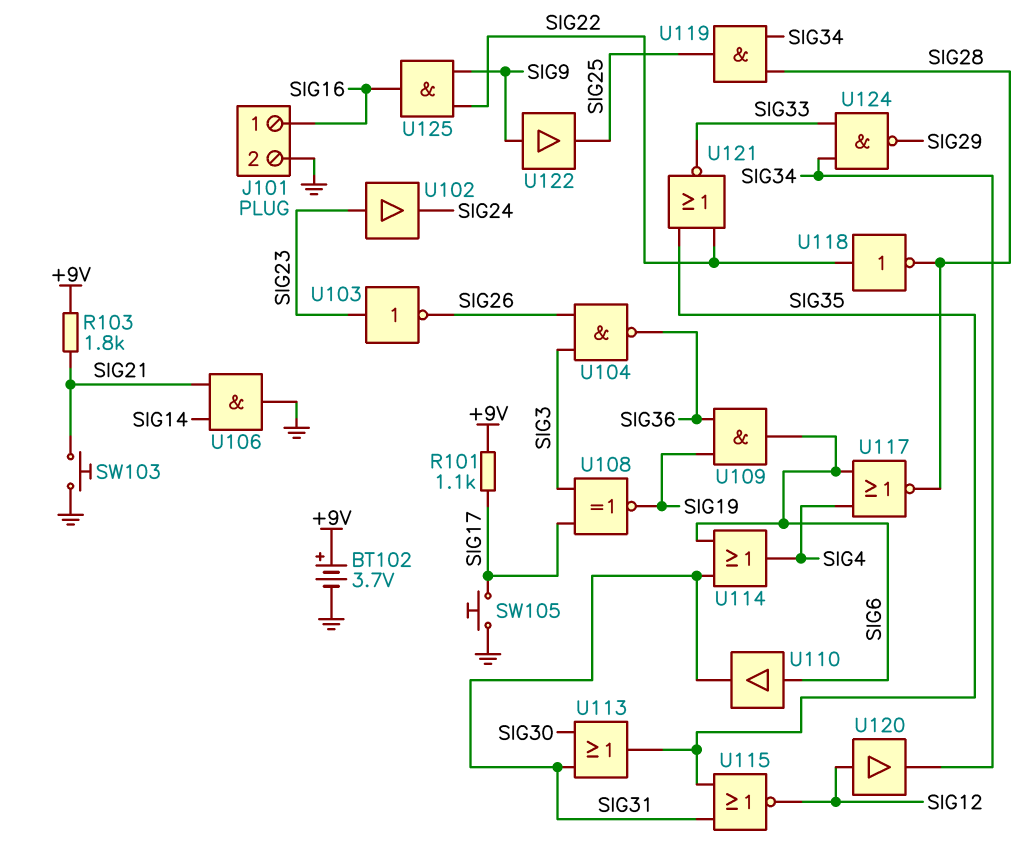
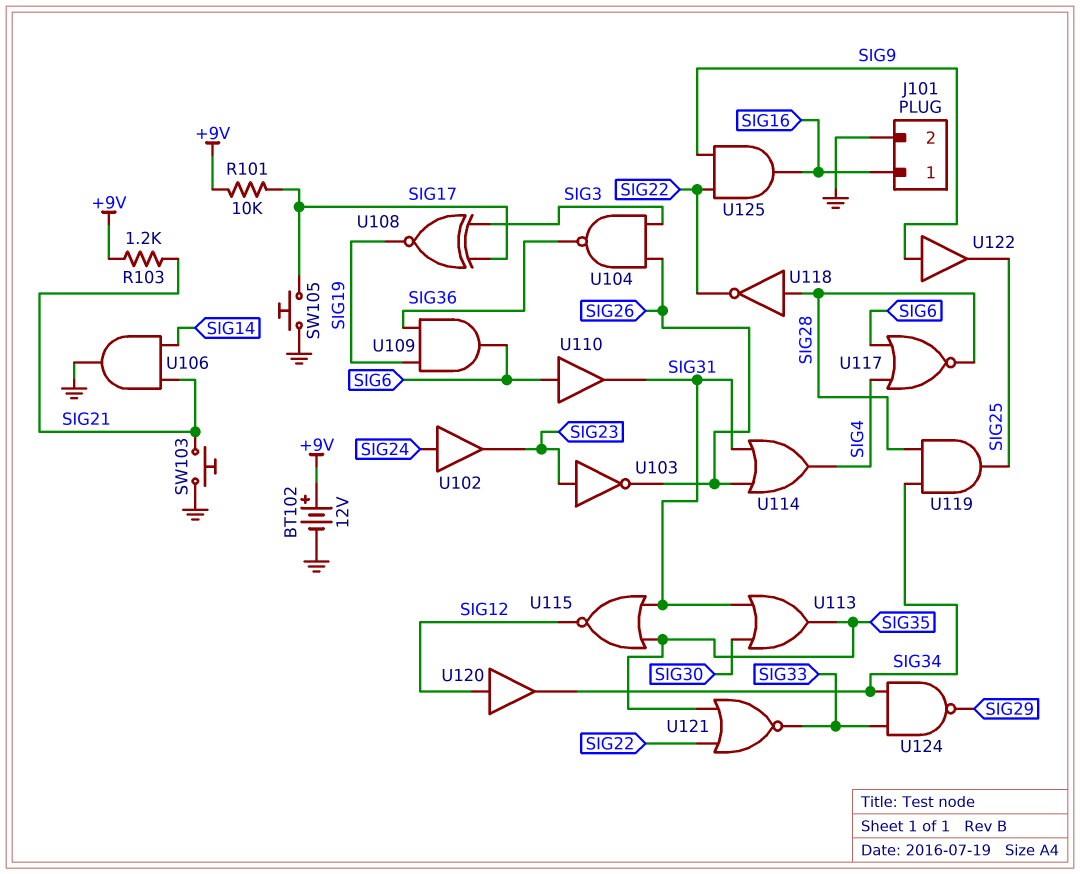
BT102: 3.7V (plus +9V, minus GND) -> 12V (plus +9V, minus GND)
R101: 1.1k (+9V, SIG17) -> 10k (+9V, SIG17)
R103: 1.8k (+9V, SIG21) -> 1.2k (+9V, SIG21)
U102: buffer (in SIG23, out SIG24) -> buffer (in SIG24, out SIG23)
U114: OR (in SIG6, in SIG31, out SIG4) -> OR (in SIG26, in SIG31, out SIG4)
U118: NOT (in SIG22, out SIG28) -> NOT (in SIG28, out SIG22)

